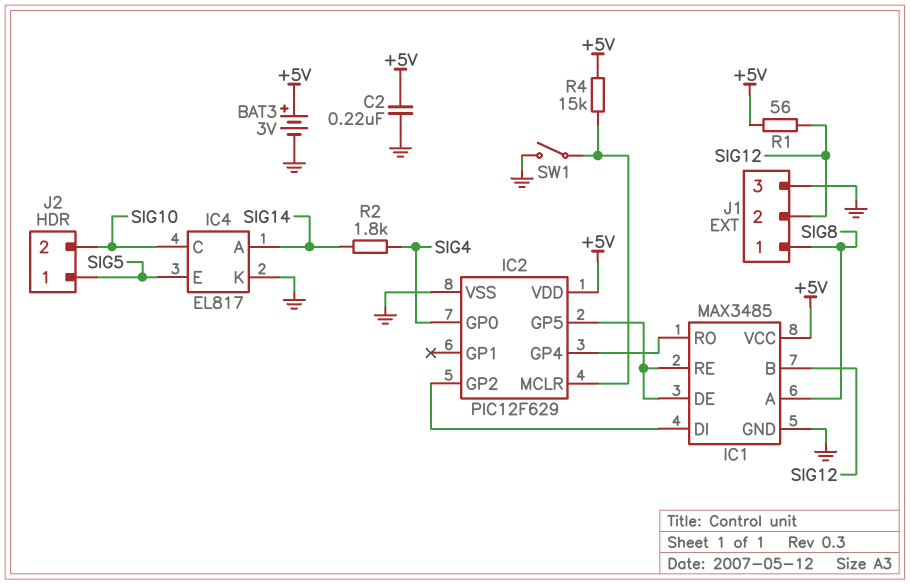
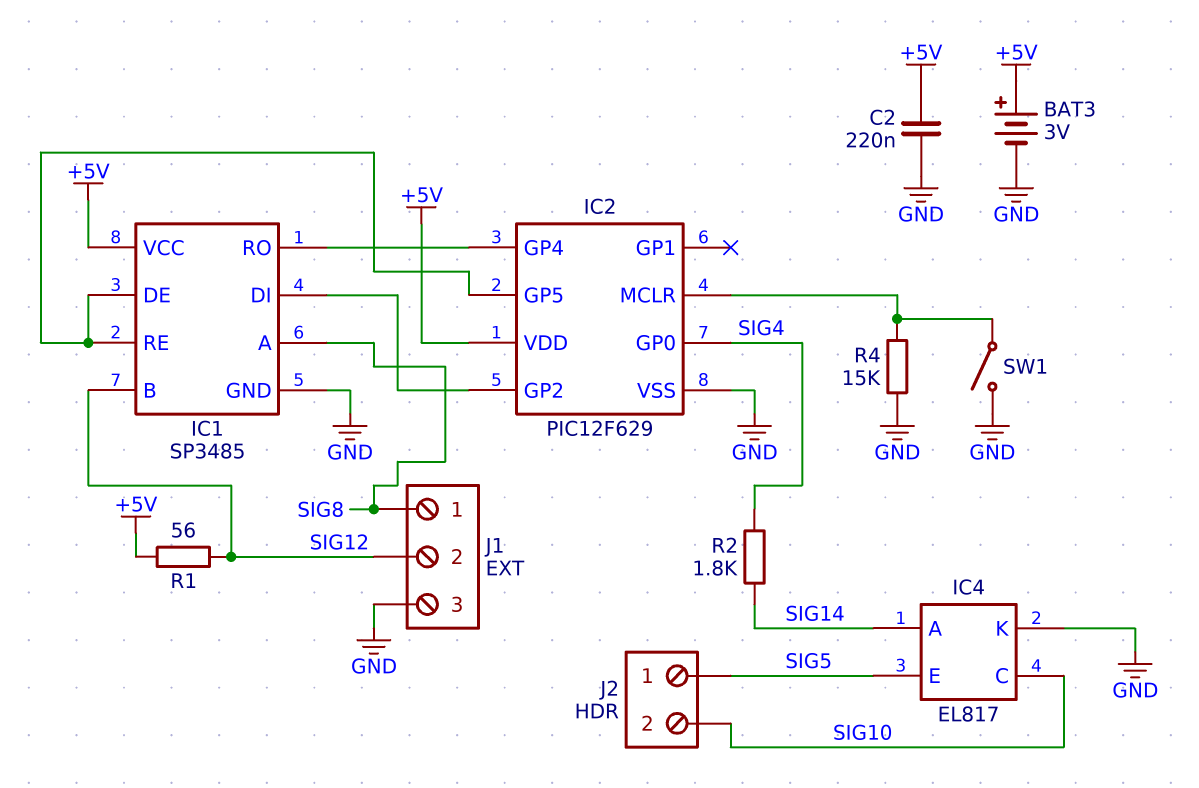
IC1: MAX3485 -> SP3485
R4: 15k (+5V, IC2/MCLR) -> 15k (GND, IC2/MCLR)

